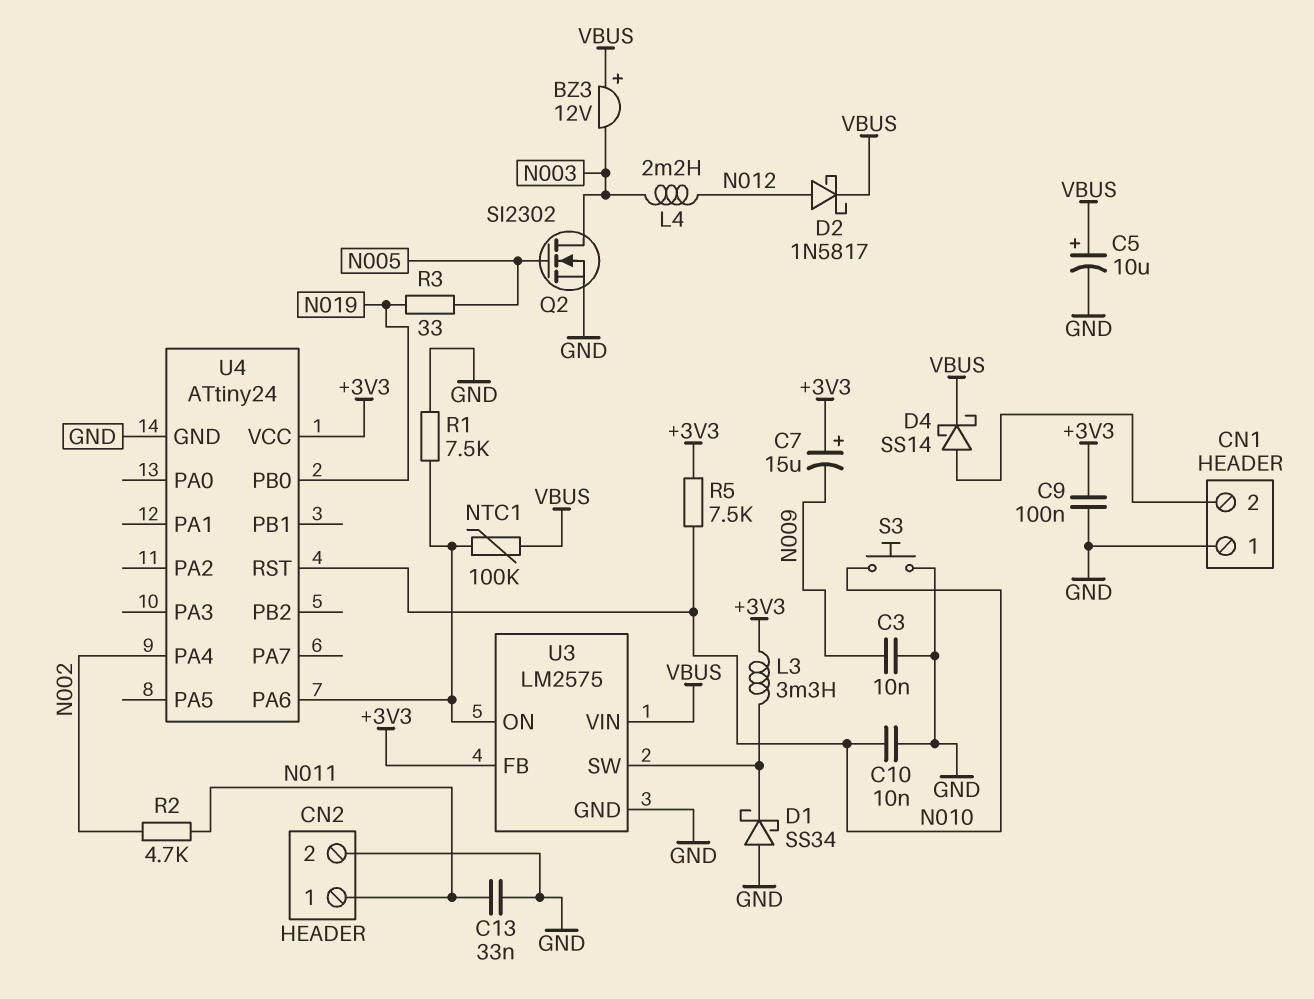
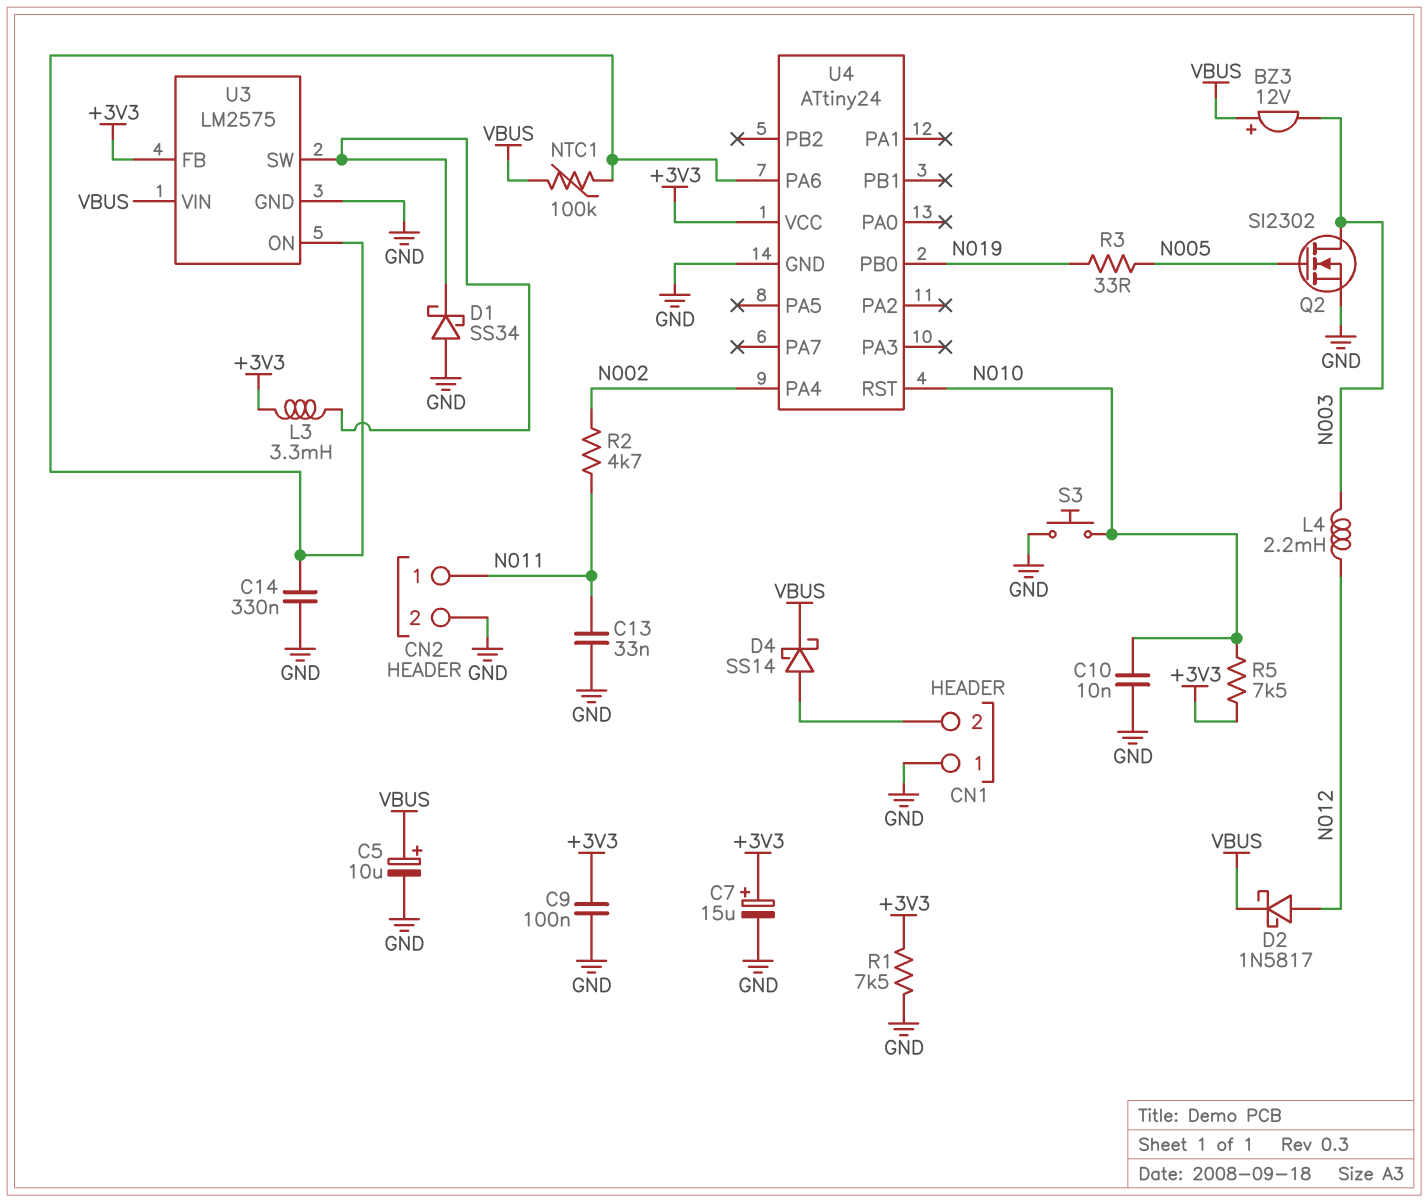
C3: 10nF (GND, N009) -> none
C7: 15uF (plus +3V3, minus N009) -> 15uF (plus +3V3, minus GND)
C14: none -> 330nF (GND, U3/ON)
R1: 7.5k (GND, U3/ON) -> 7.5k (+3V3, GND)

